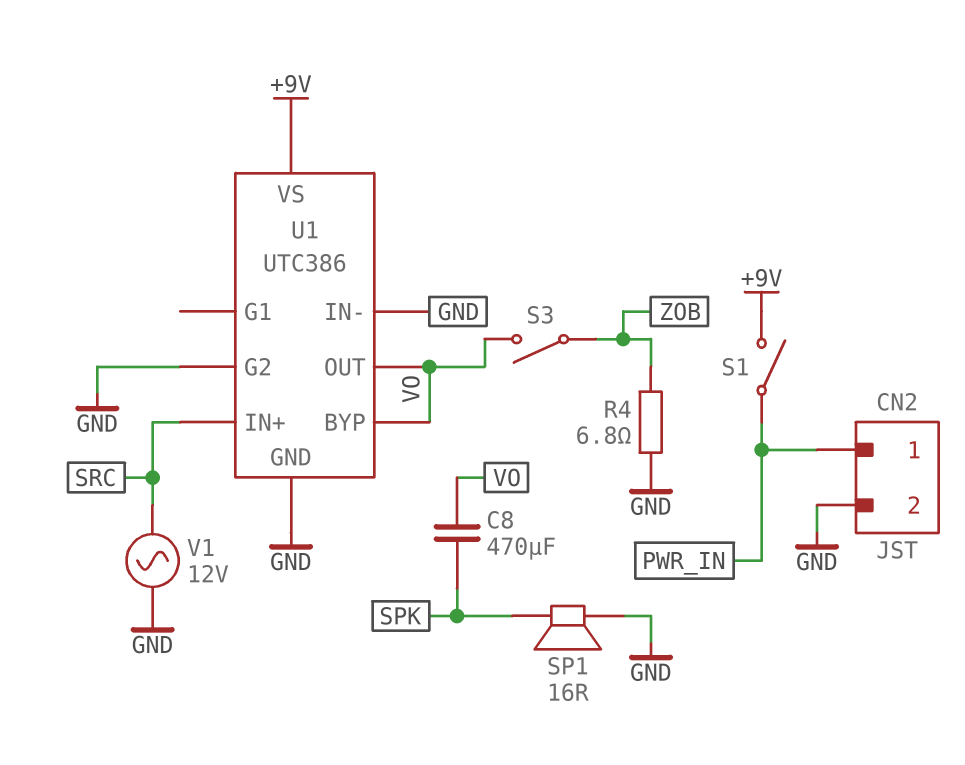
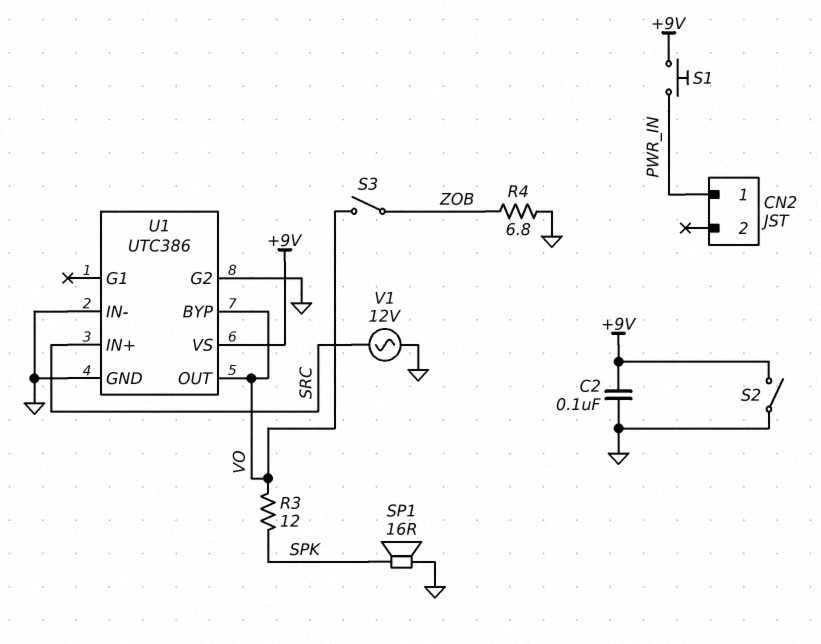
C2: none -> 100nF (+9V, GND)
C8: 470uF (SPK, VO) -> none
CN2 pin 2: GND -> none
R3: none -> 12 (SPK, VO)
S1: switch (+9V, PWR_IN) -> button (+9V, PWR_IN)
S2: none -> switch (+9V, GND)

